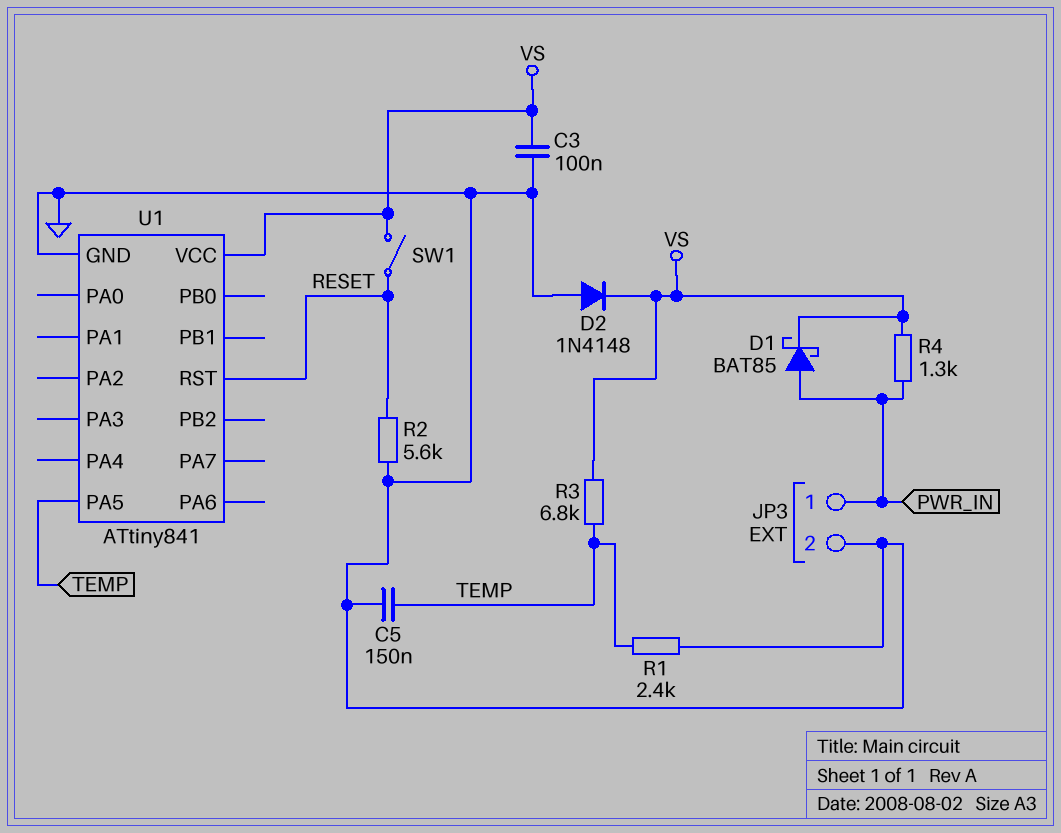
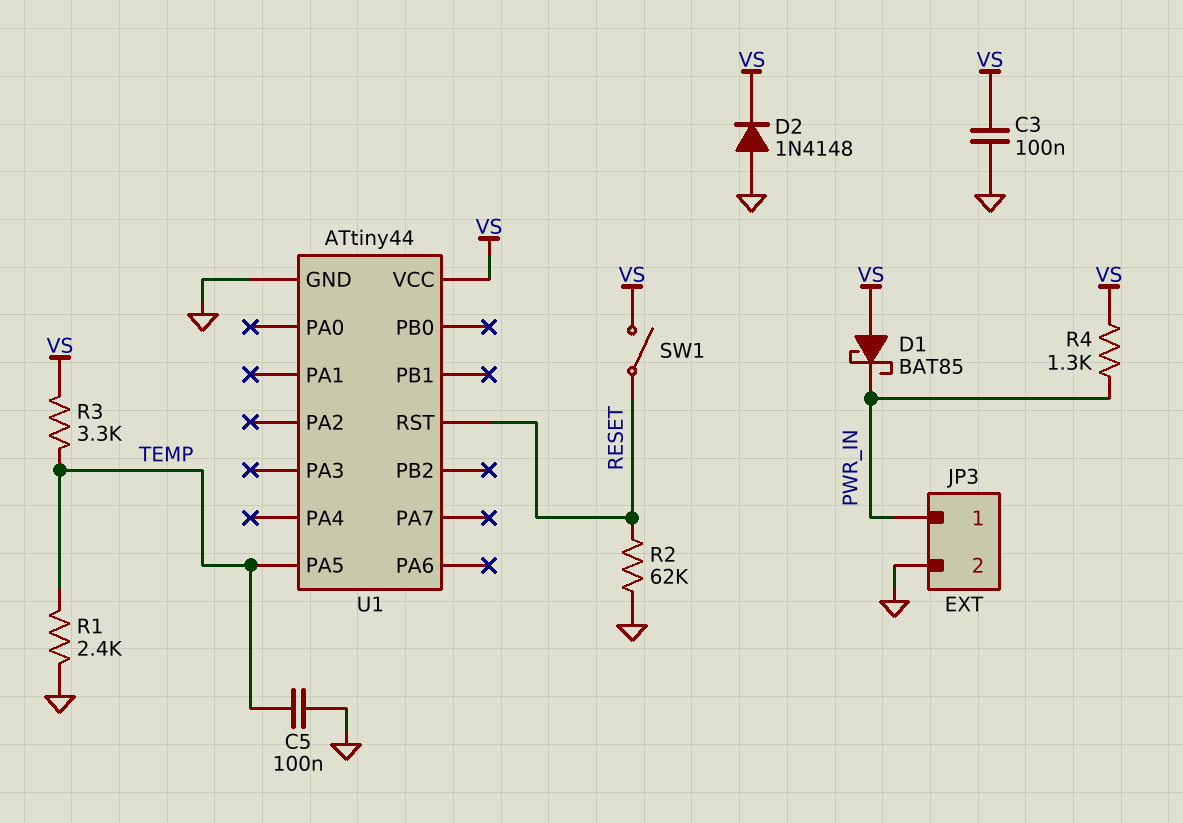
C5: 150nF (GND, TEMP) -> 100nF (GND, TEMP)
D1: schottky BAT85 (A PWR_IN, K VS) -> schottky BAT85 (A VS, K PWR_IN)
R2: 5.6k (GND, RESET) -> 62k (GND, RESET)
R3: 6.8k (TEMP, VS) -> 3.3k (TEMP, VS)
U1: ATtiny841 -> ATtiny44

